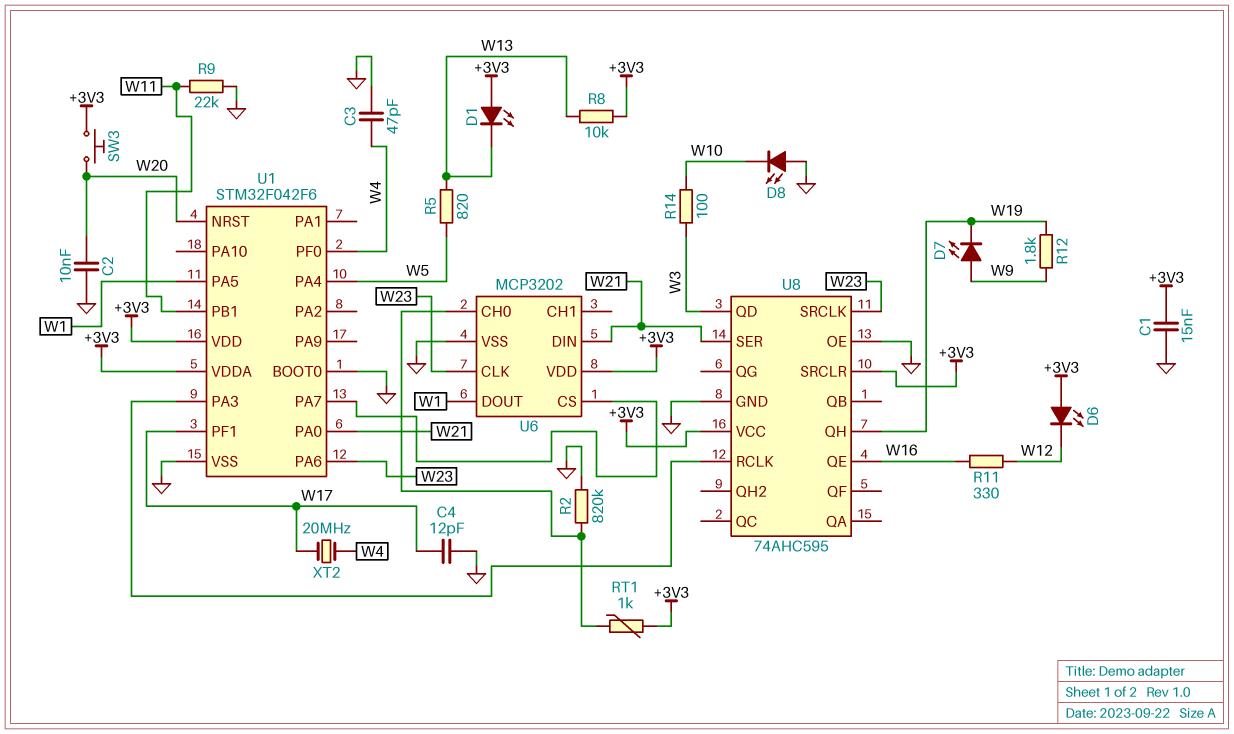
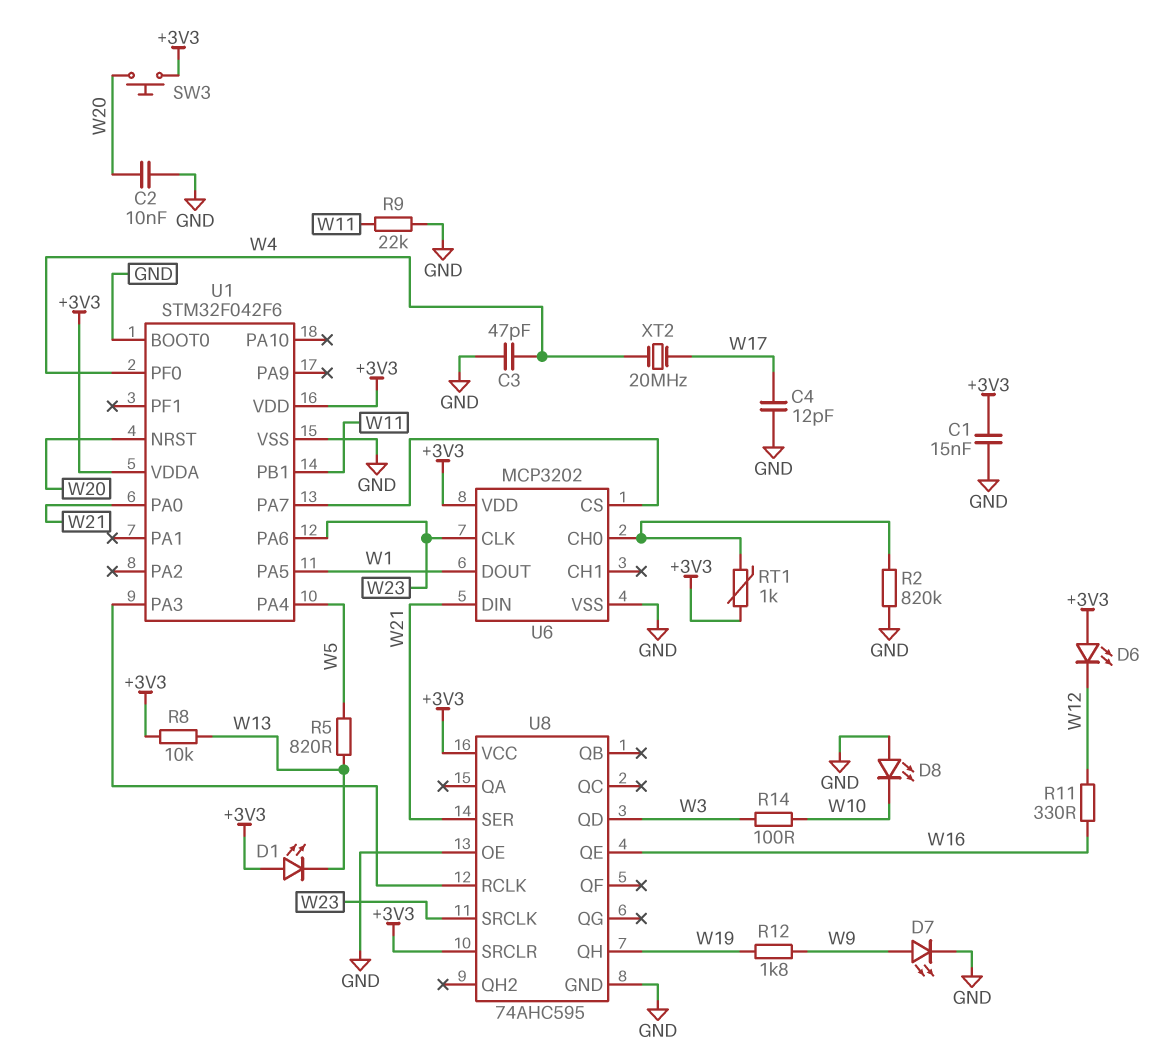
D7: LED (A W9, K W19) -> LED (A W9, K GND)
U1 pin PF1: W17 -> none

